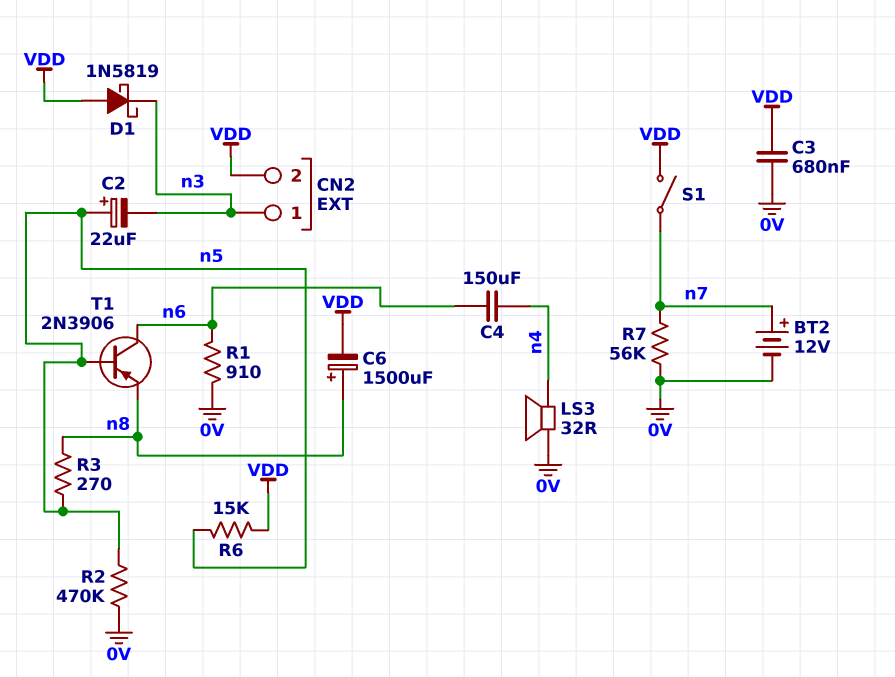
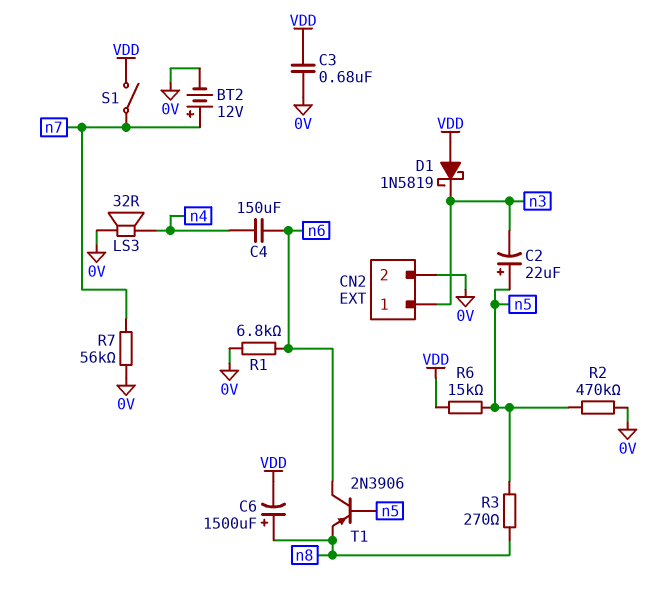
CN2 pin 2: VDD -> 0V
R1: 910 (0V, n6) -> 6.8k (0V, n6)

